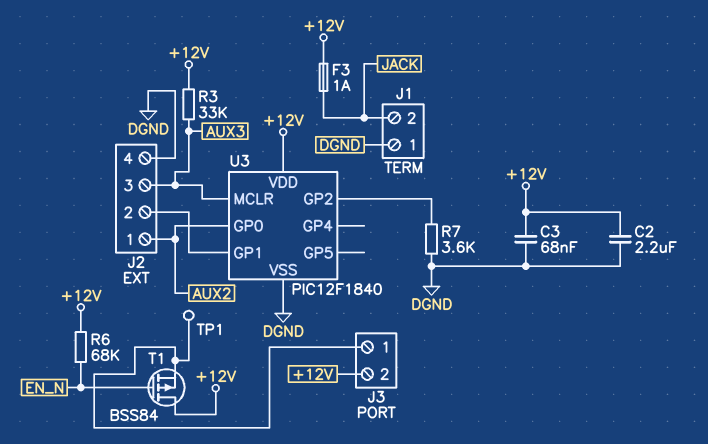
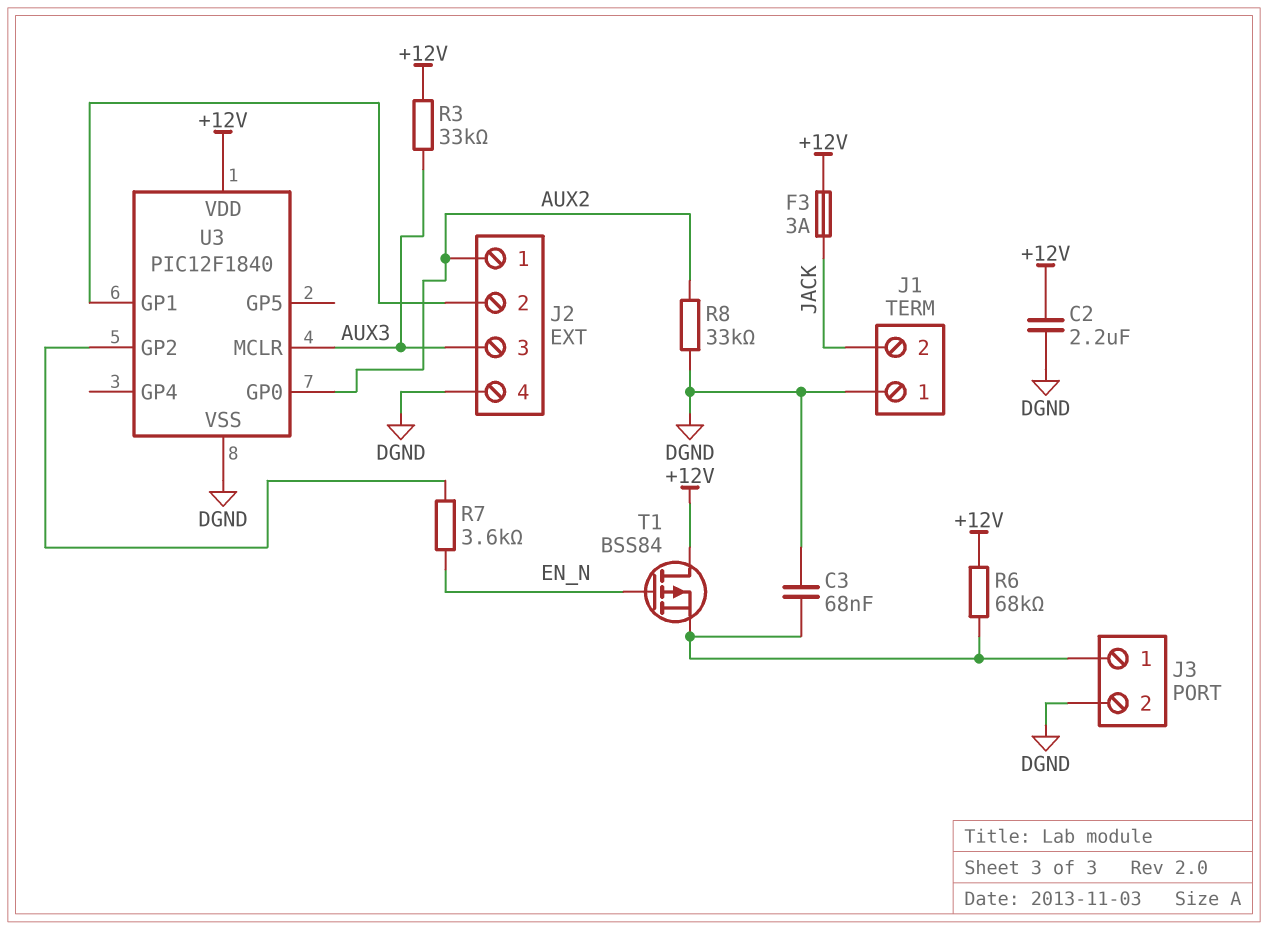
C3: 68nF (+12V, DGND) -> 68nF (DGND, J3/1)
F3: 1A (+12V, JACK) -> 3A (+12V, JACK)
J3 pin 2: +12V -> DGND
R6: 68k (+12V, EN_N) -> 68k (+12V, J3/1)
R7: 3.6k (DGND, U3/GP2) -> 3.6k (EN_N, U3/GP2)
R8: none -> 33k (AUX2, DGND)
TP1: test point (J3/1) -> none

